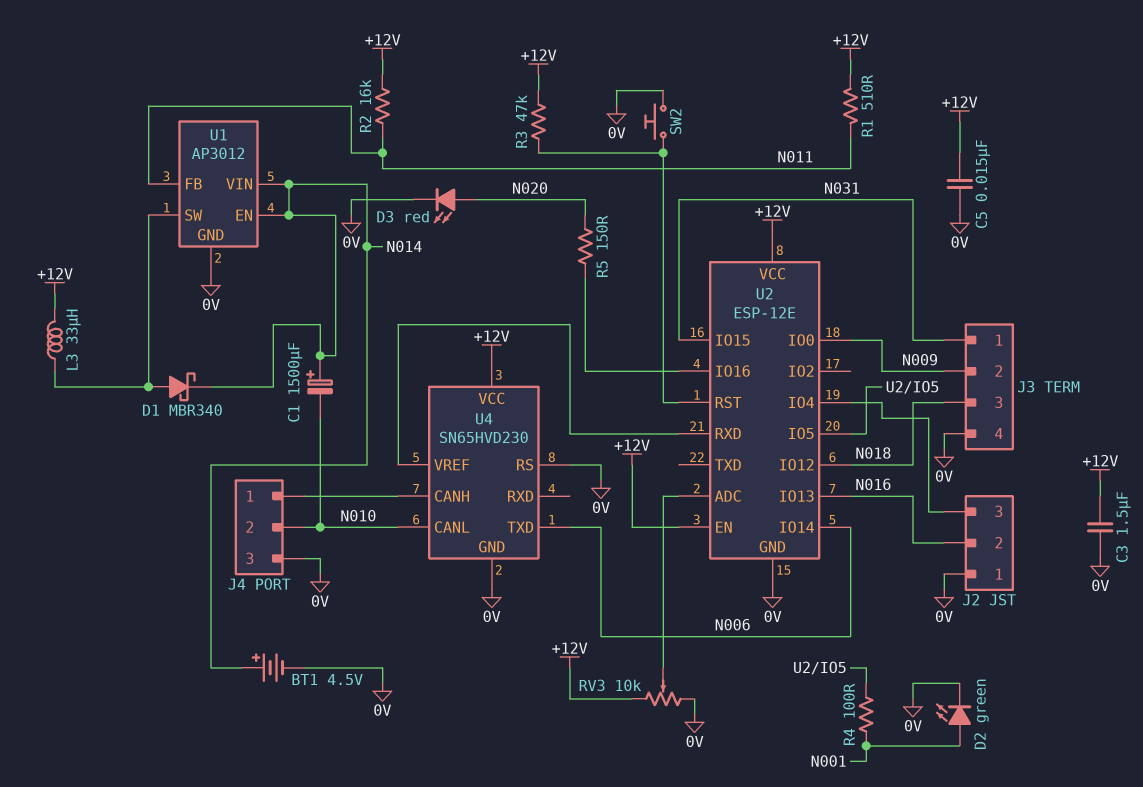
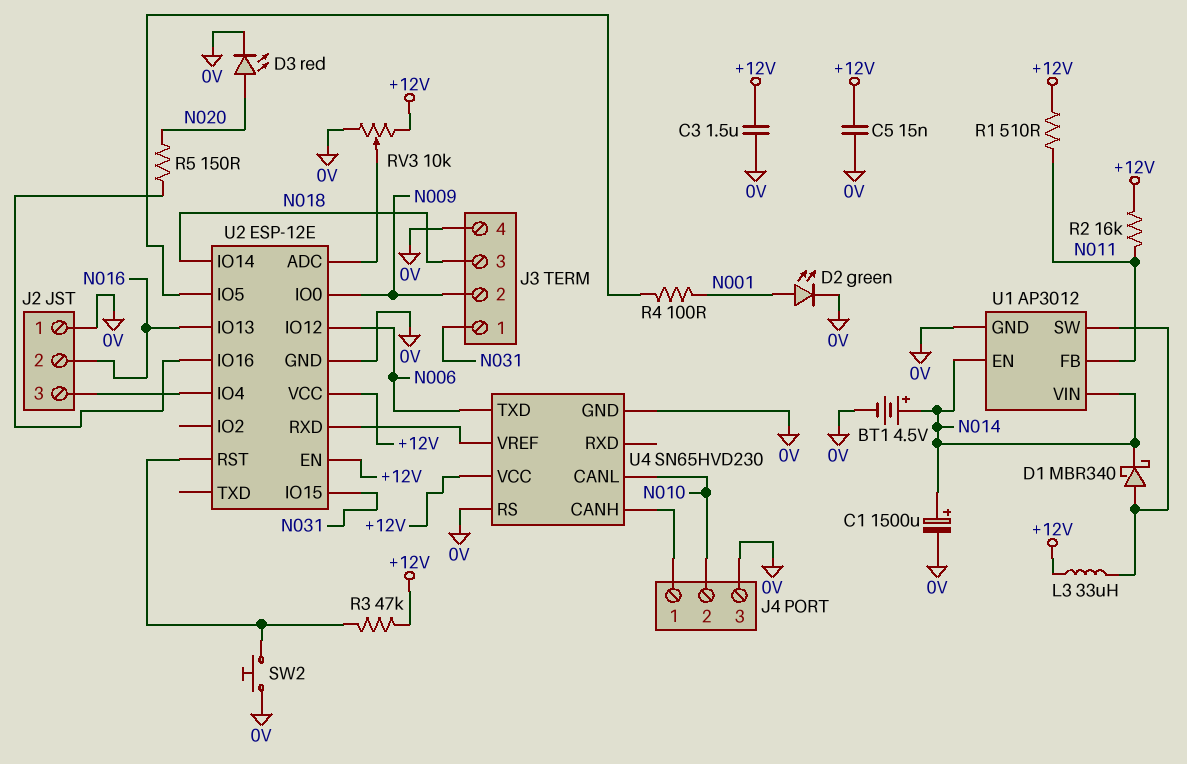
C1: 1500uF (plus N014, minus N010) -> 1500uF (plus N014, minus 0V)
U2 pin IO12: N018 -> N006
U2 pin IO14: N006 -> N018

